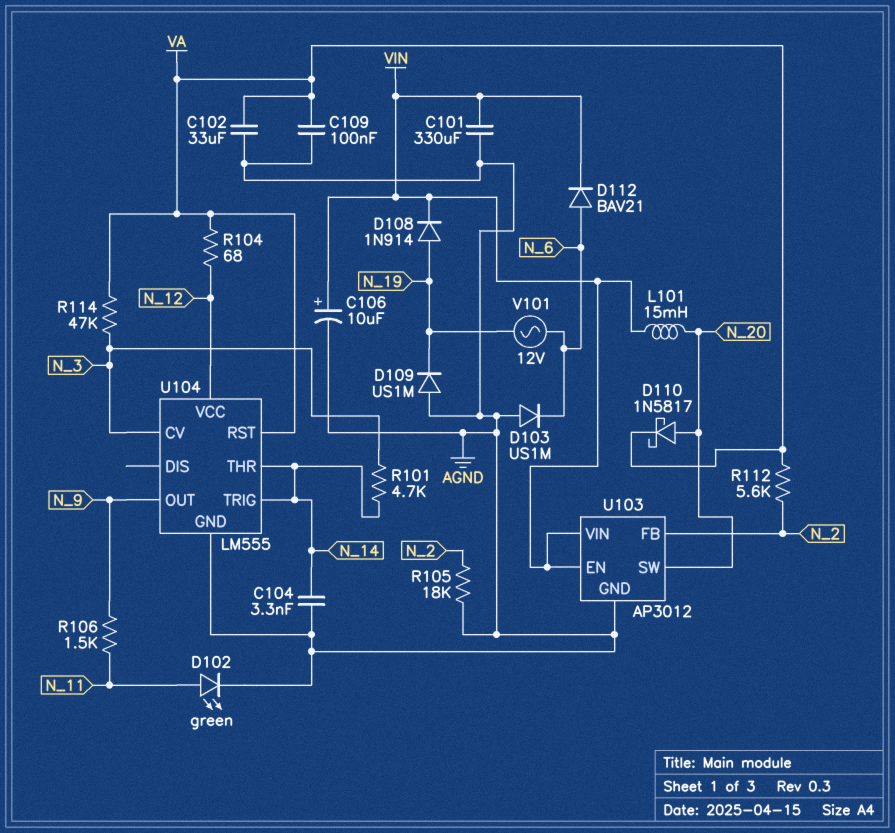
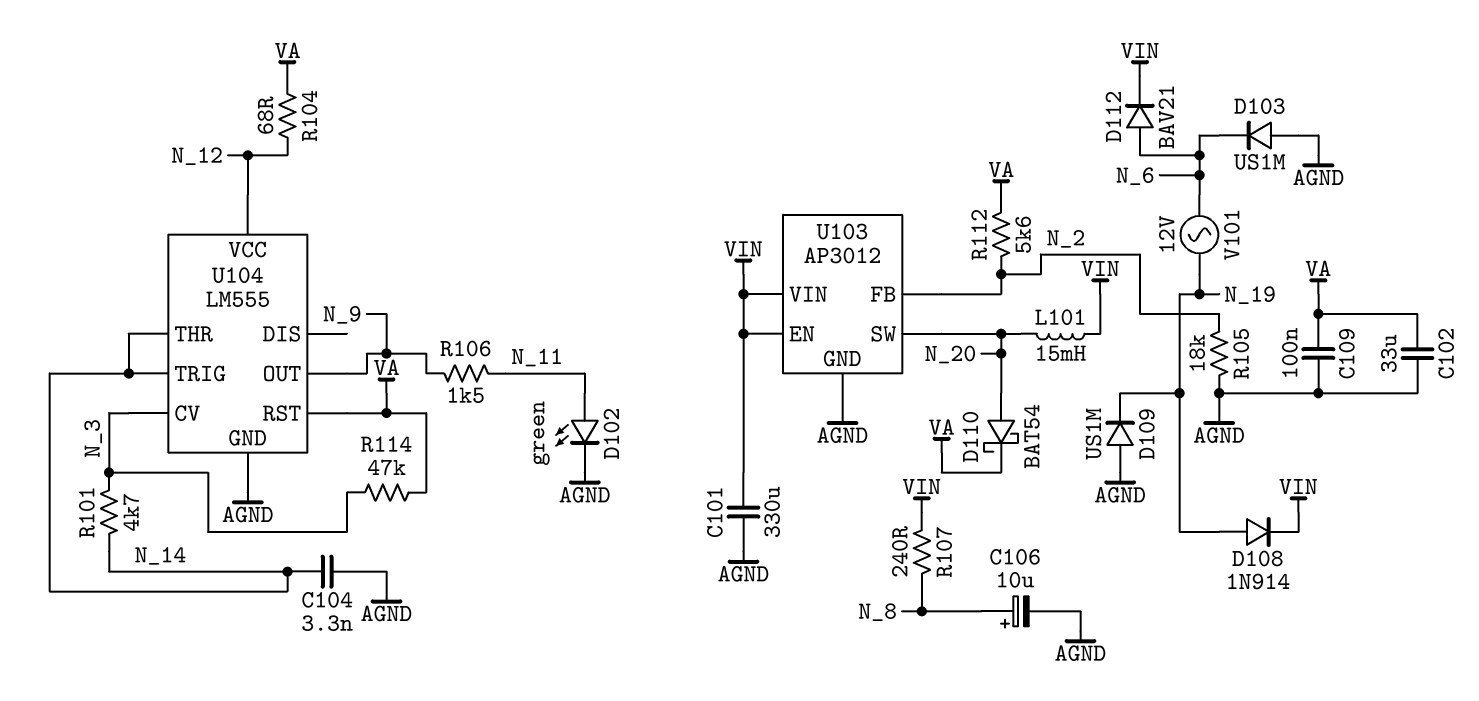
C106: 10uF (plus VIN, minus AGND) -> 10uF (plus N_8, minus AGND)
D110: schottky 1N5817 (A N_20, K VA) -> schottky BAT54 (A N_20, K VA)
R107: none -> 240 (N_8, VIN)

